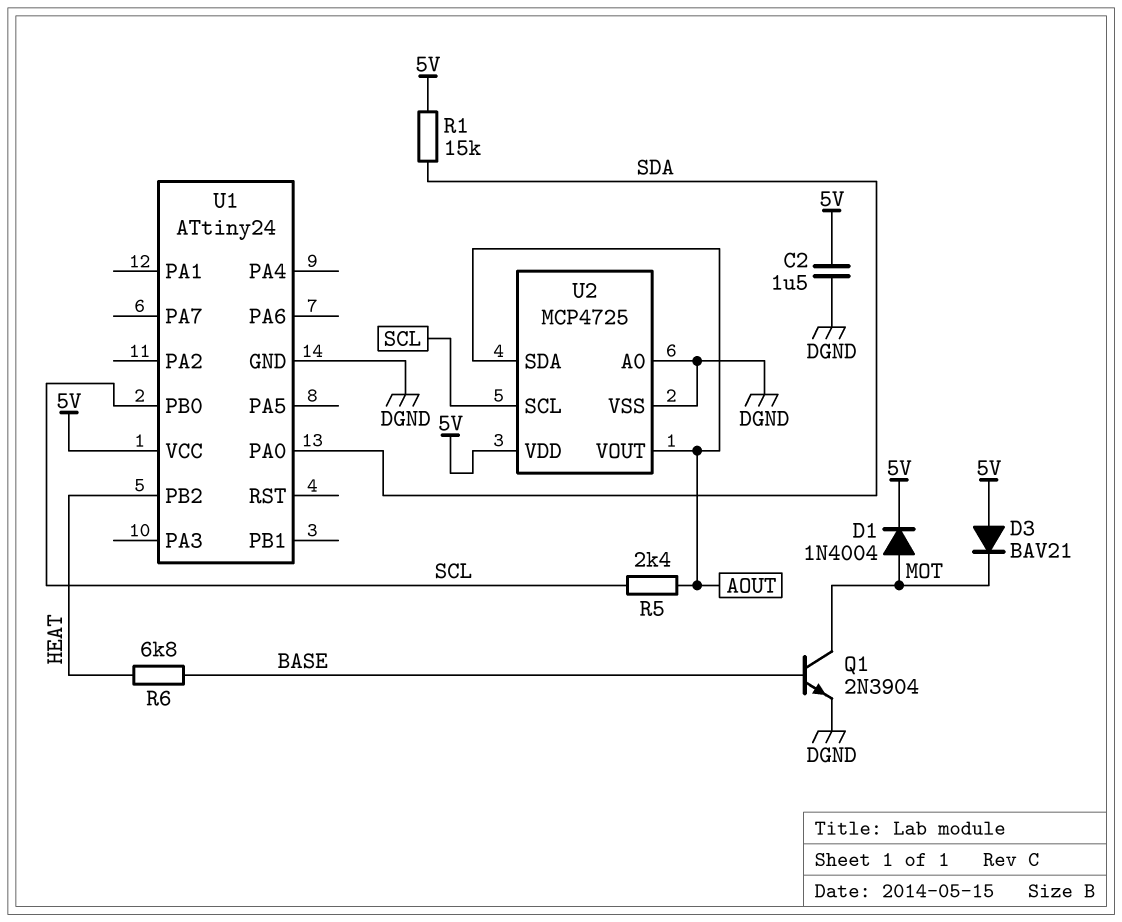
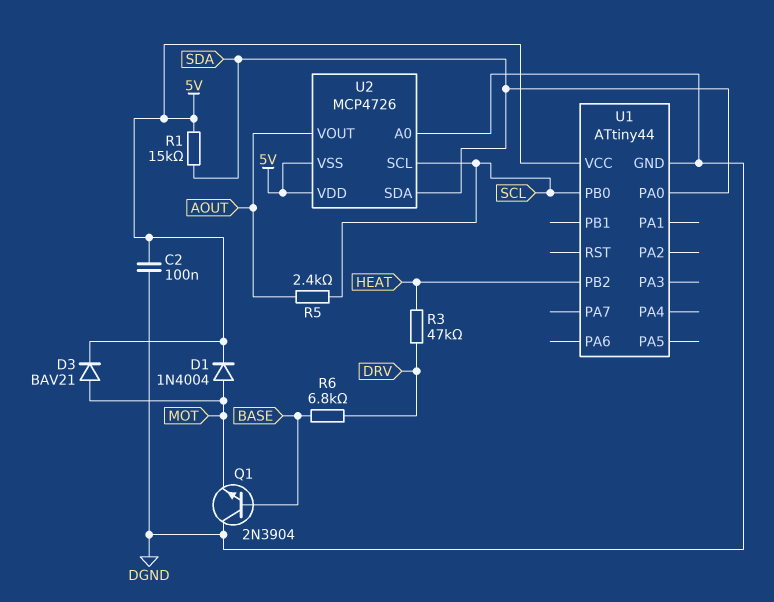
C2: 1.5uF (5V, DGND) -> 100nF (5V, DGND)
D3: diode BAV21 (A 5V, K MOT) -> diode BAV21 (A MOT, K 5V)
Q1: NPN 2N3904 (B BASE, C MOT, E DGND) -> NPN 2N3904 (B BASE, C DGND, E MOT)
R3: none -> 47k (DRV, HEAT)
R6: 6.8k (BASE, HEAT) -> 6.8k (BASE, DRV)
U1: ATtiny24 -> ATtiny44
U2: MCP4725 -> MCP4726
U2 pin SDA: AOUT -> SDA
U2 pin VSS: DGND -> 5V

